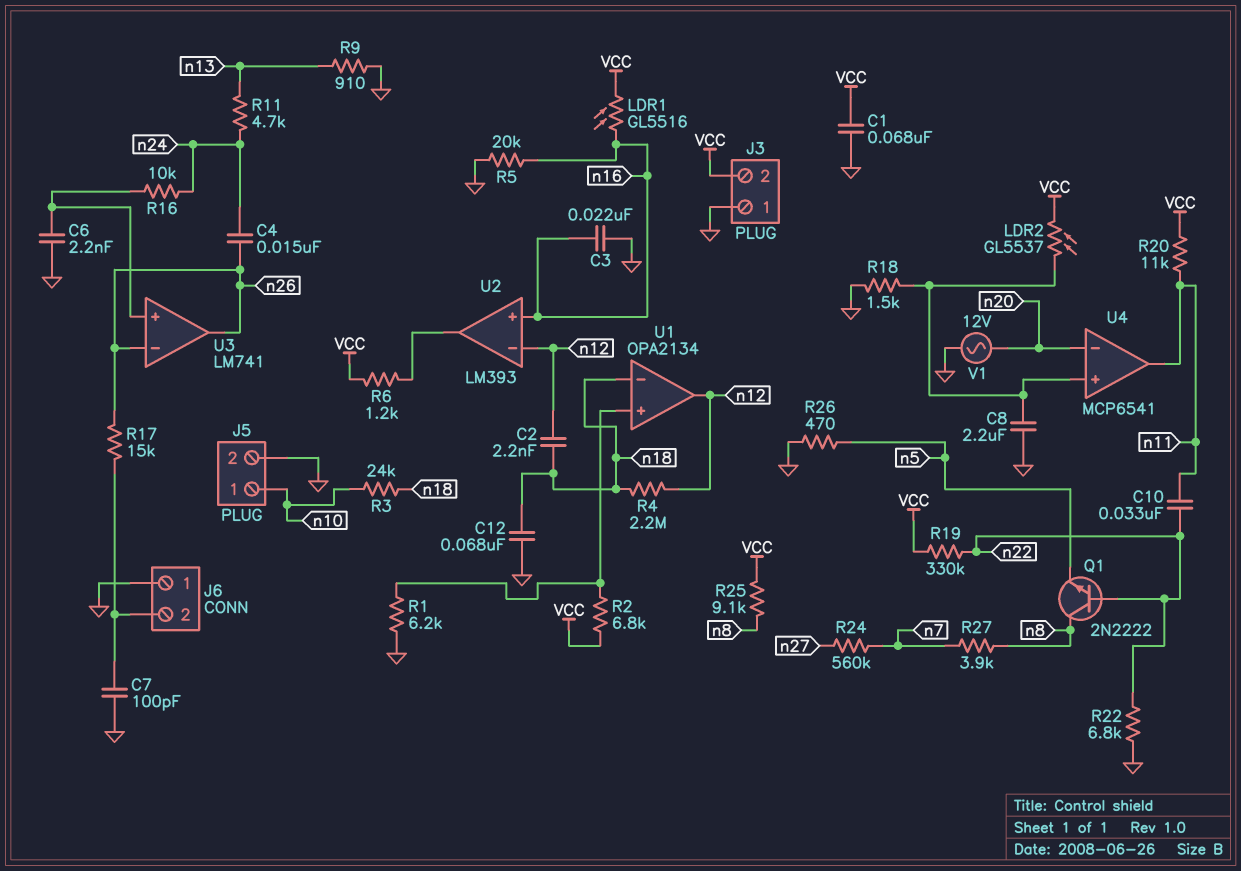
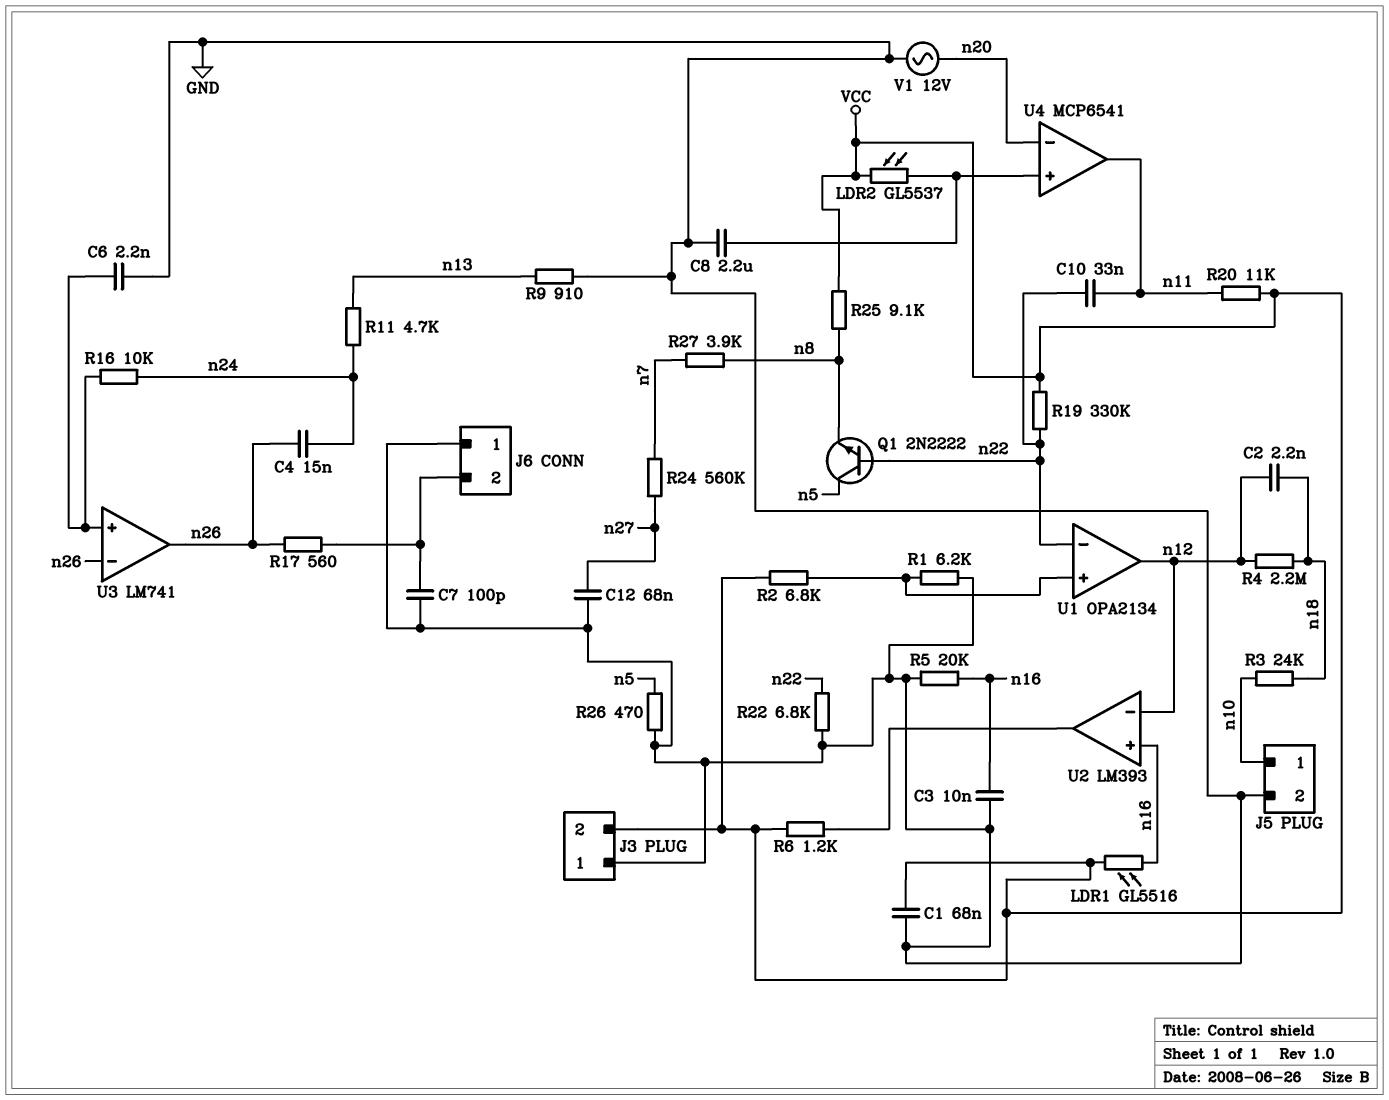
C3: 22nF (GND, n16) -> 10nF (GND, n16)
C12: 68nF (GND, n18) -> 68nF (GND, n27)
Q1: NPN 2N2222 (B n22, C n8, E n5) -> NPN 2N2222 (B n22, C n5, E n8)
R17: 15k (J6/2, n26) -> 560 (J6/2, n26)
R18: 1.5k (GND, U4/in+) -> none
U1 pin in-: n18 -> n22

